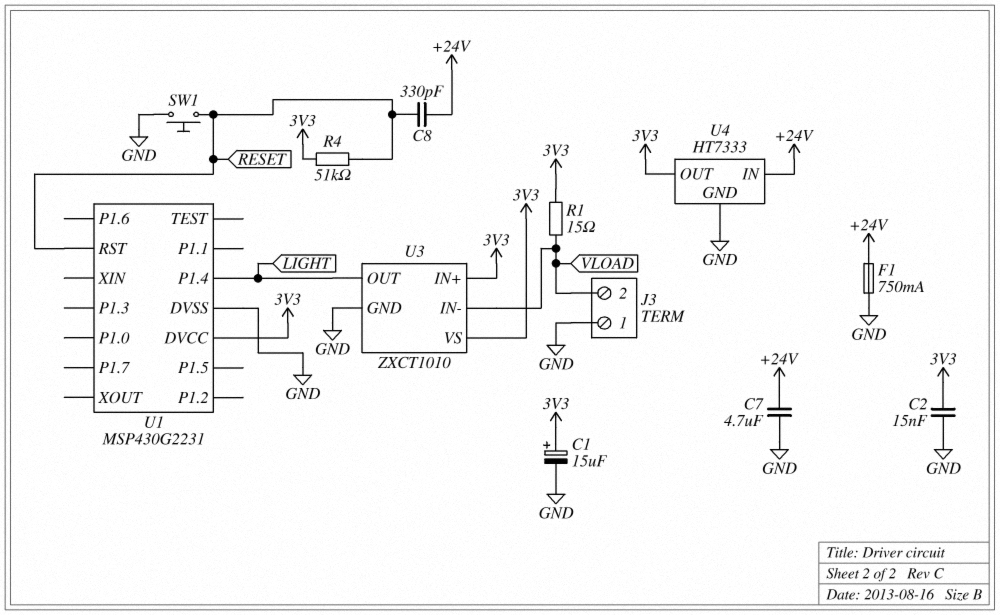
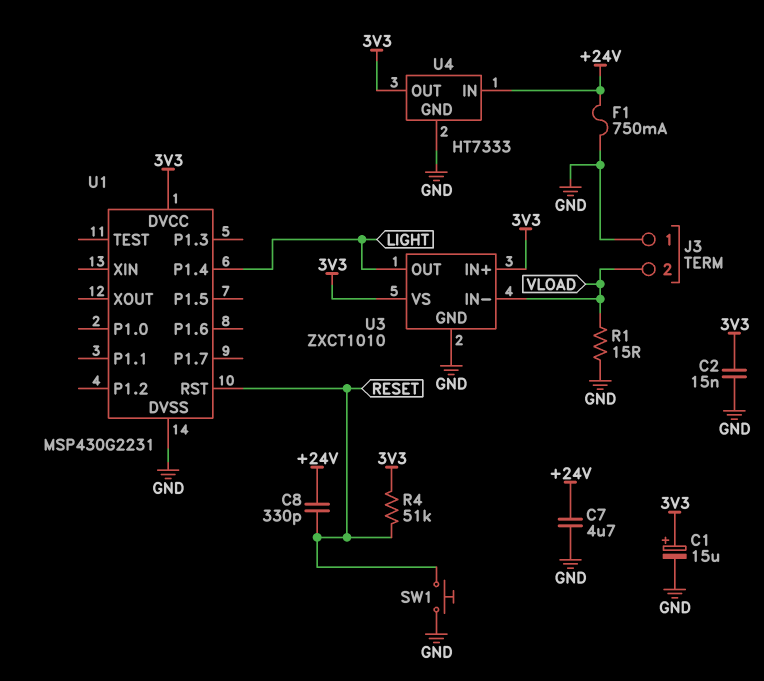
R1: 15 (3V3, VLOAD) -> 15 (GND, VLOAD)

